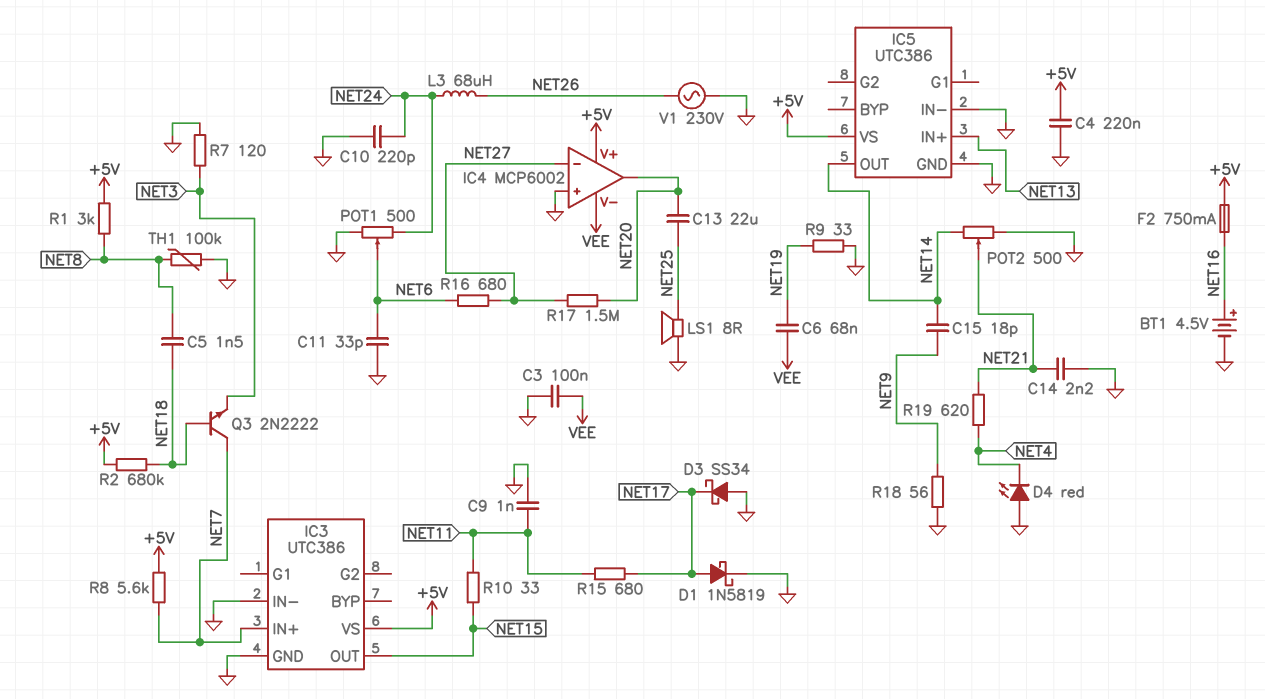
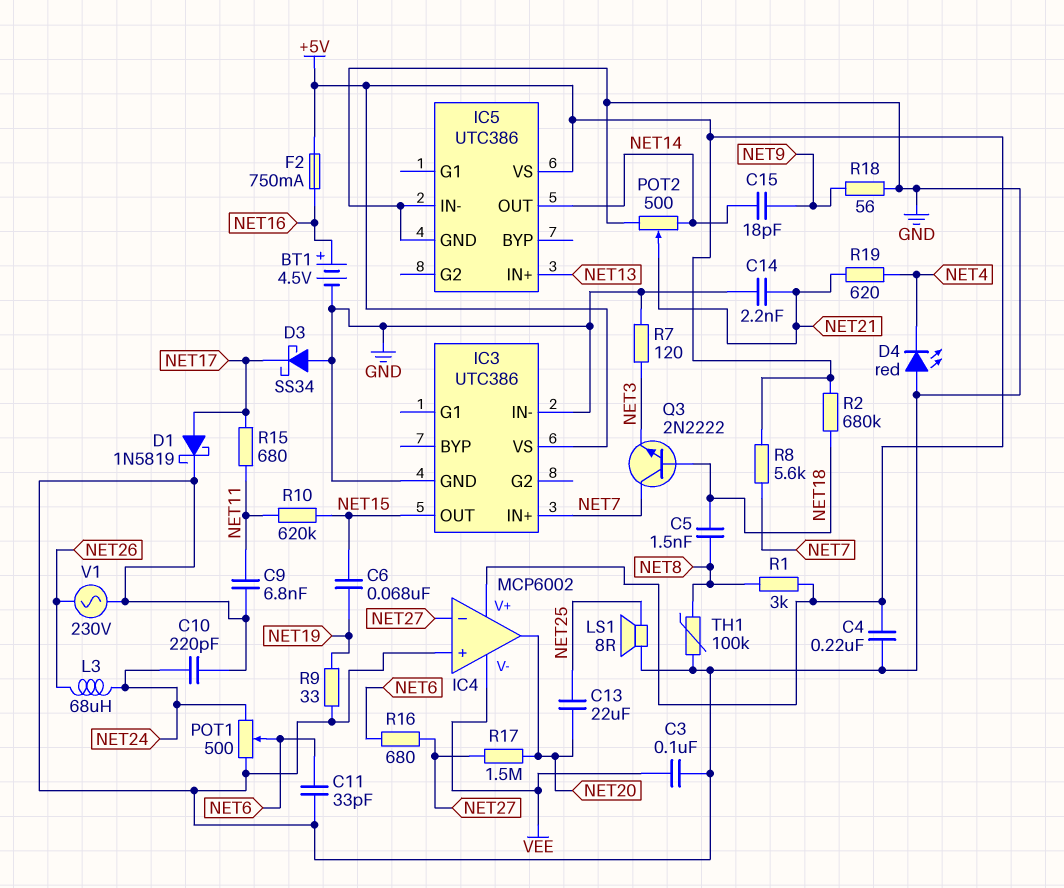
C6: 68nF (NET19, VEE) -> 68nF (NET15, NET19)
C9: 1nF (GND, NET11) -> 6.8nF (GND, NET11)
R10: 33 (NET11, NET15) -> 620k (NET11, NET15)

